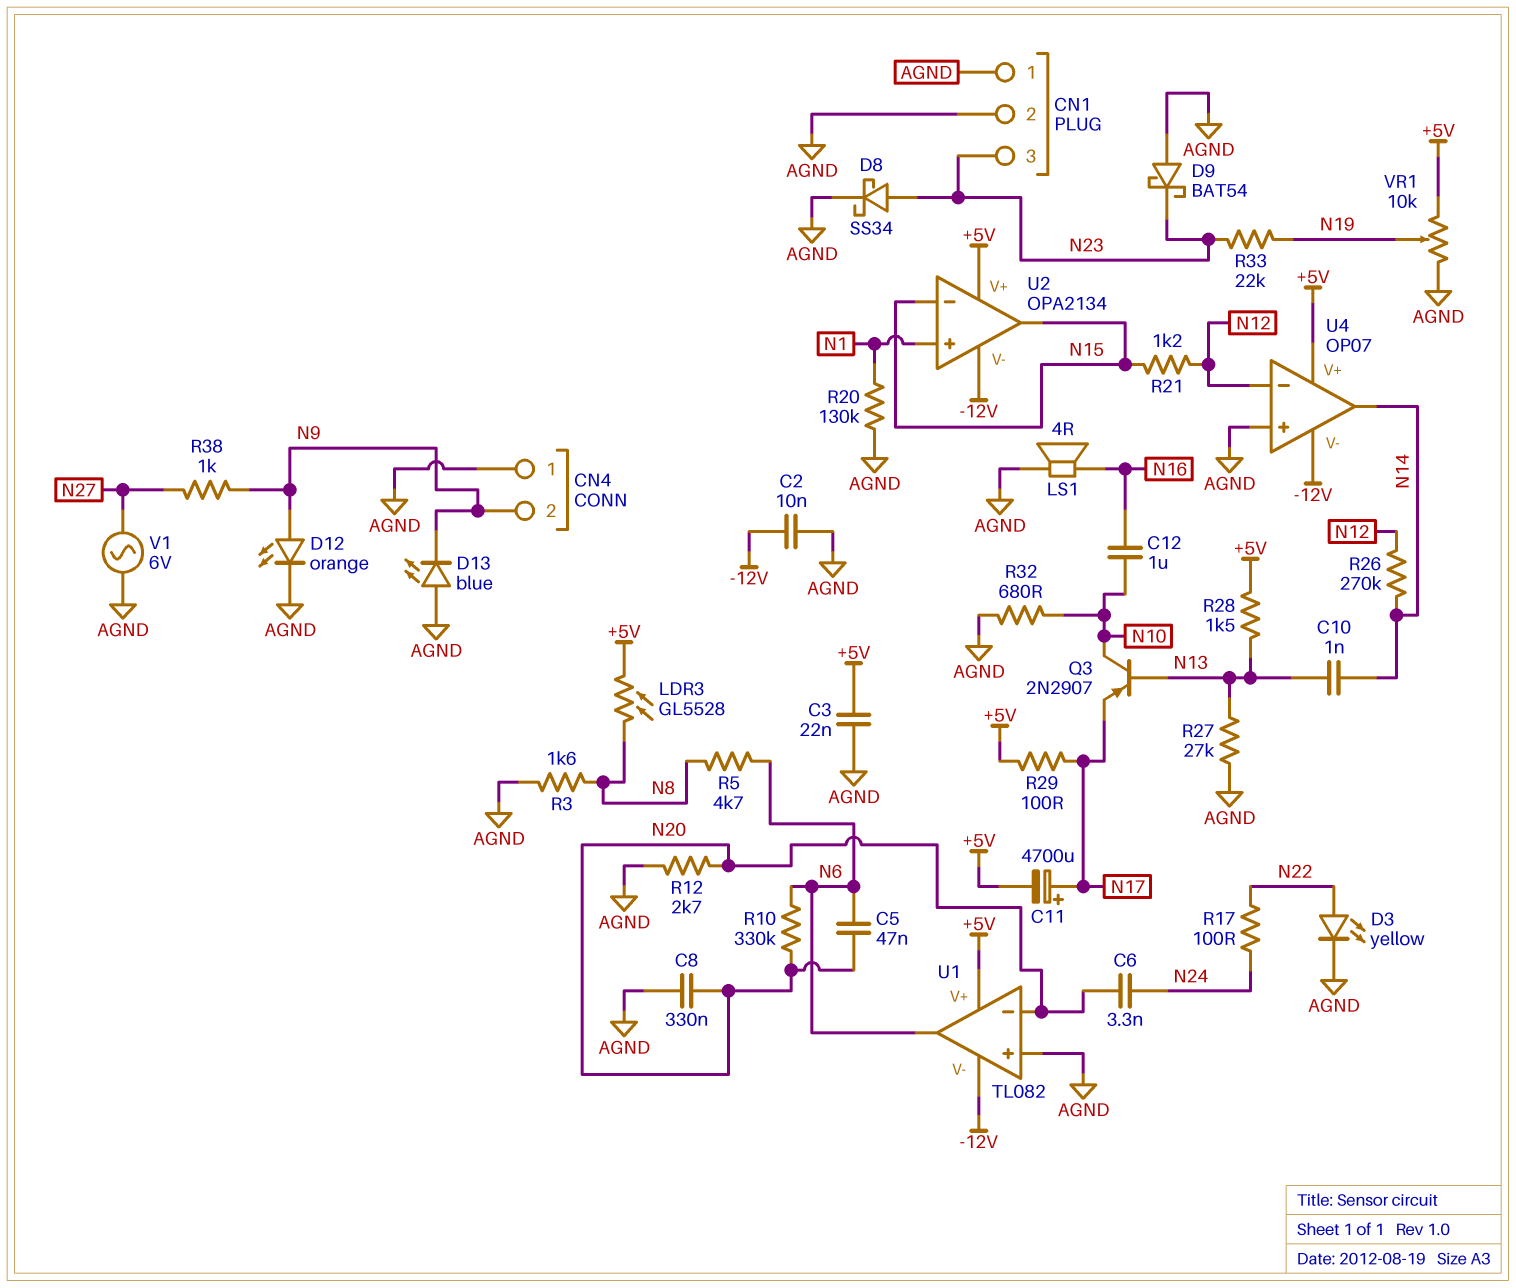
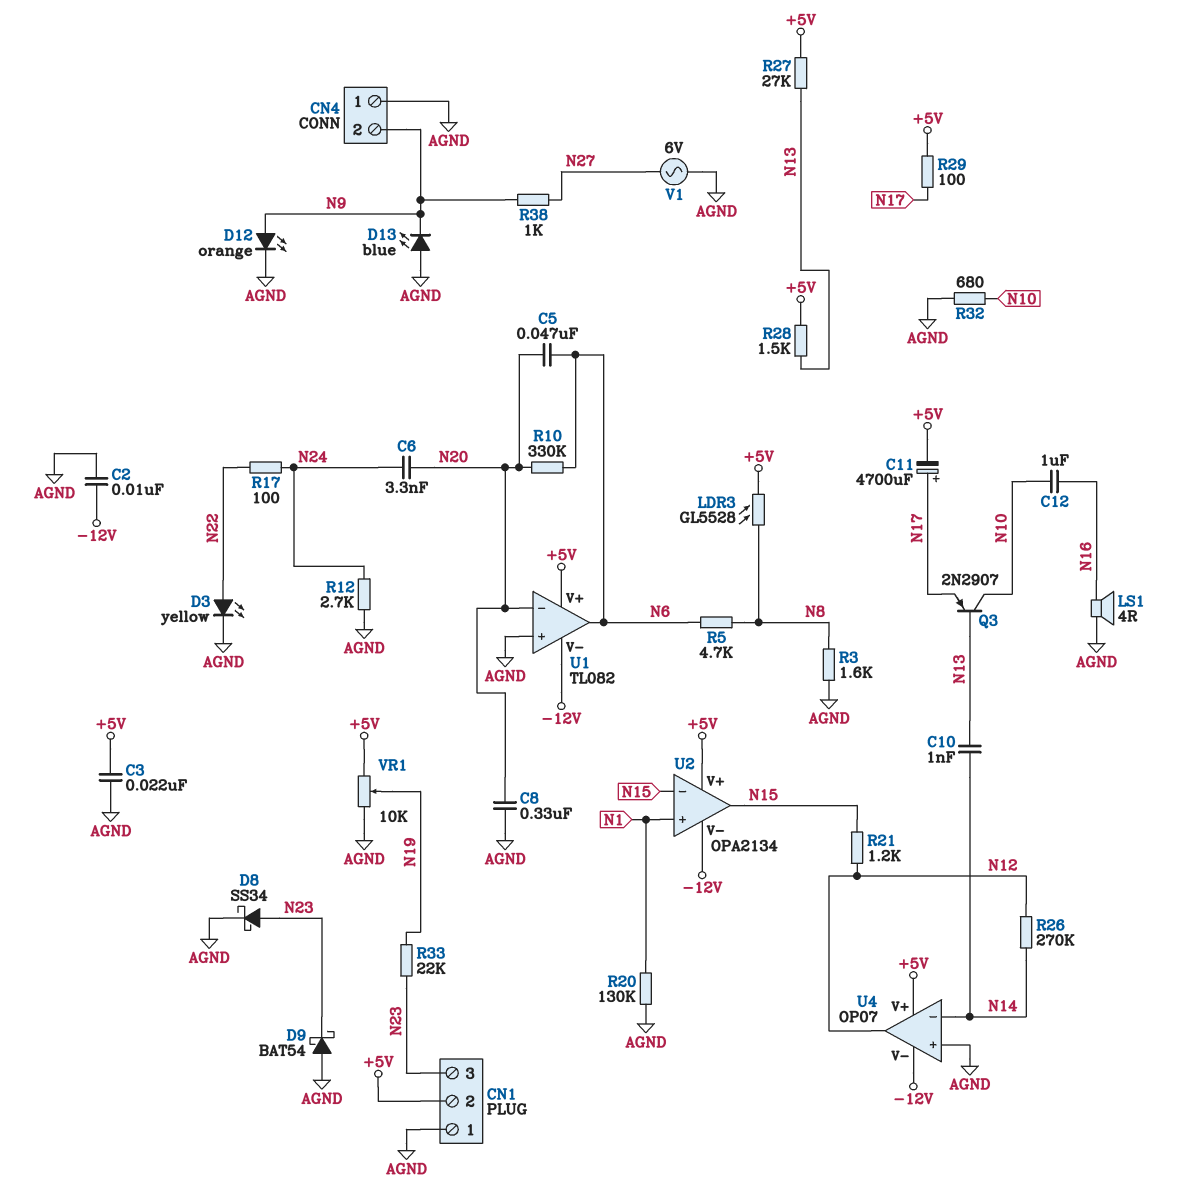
CN1 pin 2: AGND -> +5V
R12: 2.7k (AGND, N20) -> 2.7k (AGND, N24)
R27: 27k (AGND, N13) -> 27k (+5V, N13)
U4 pin in-: N12 -> N14
U4 pin out: N14 -> N12

